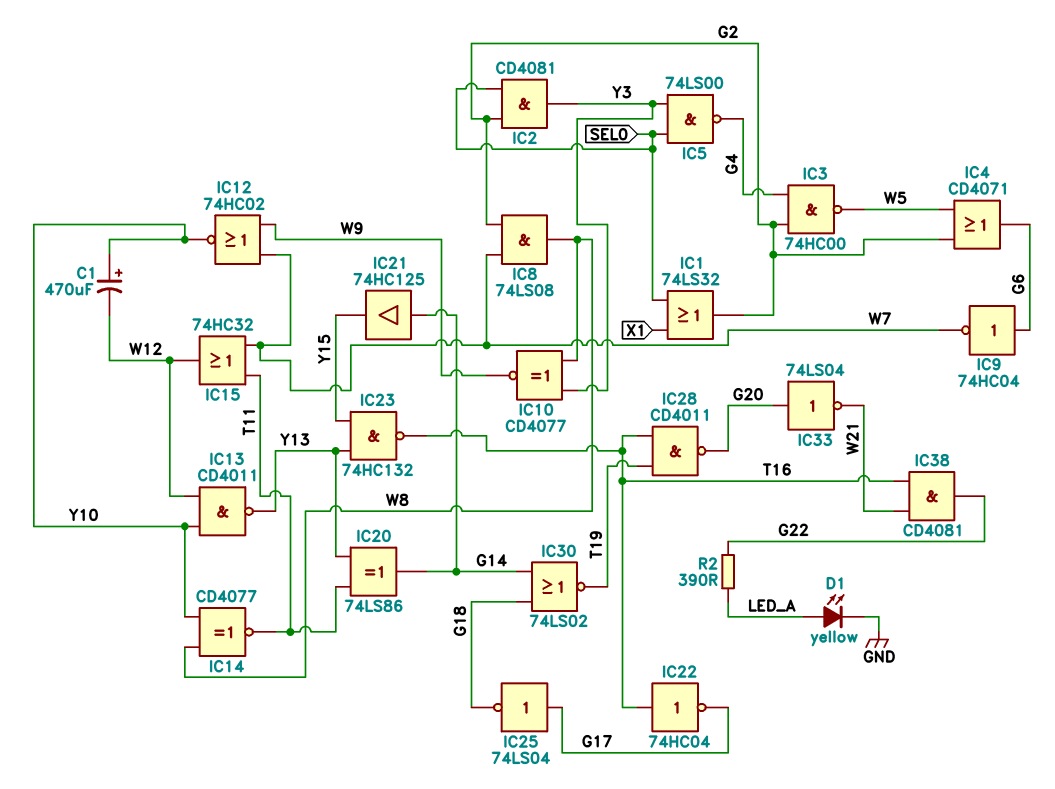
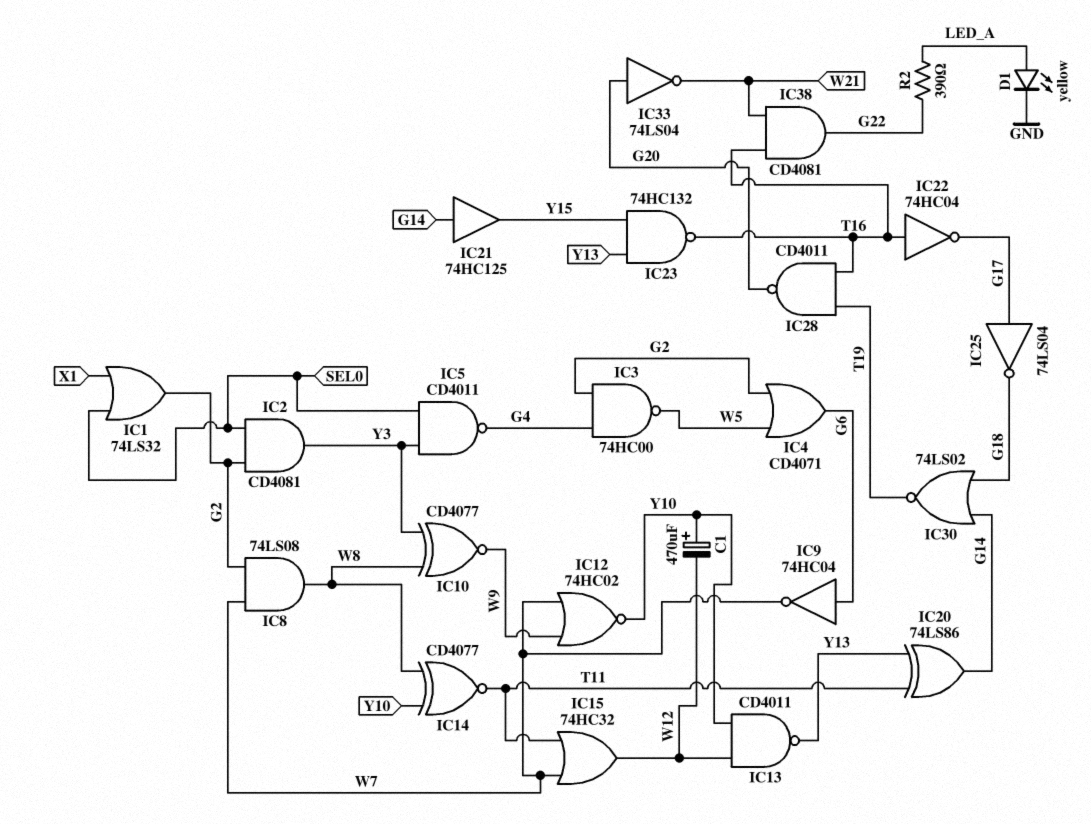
IC5: NAND 74LS00 (in SEL0, in Y3, out G4) -> NAND CD4011 (in SEL0, in Y3, out G4)

